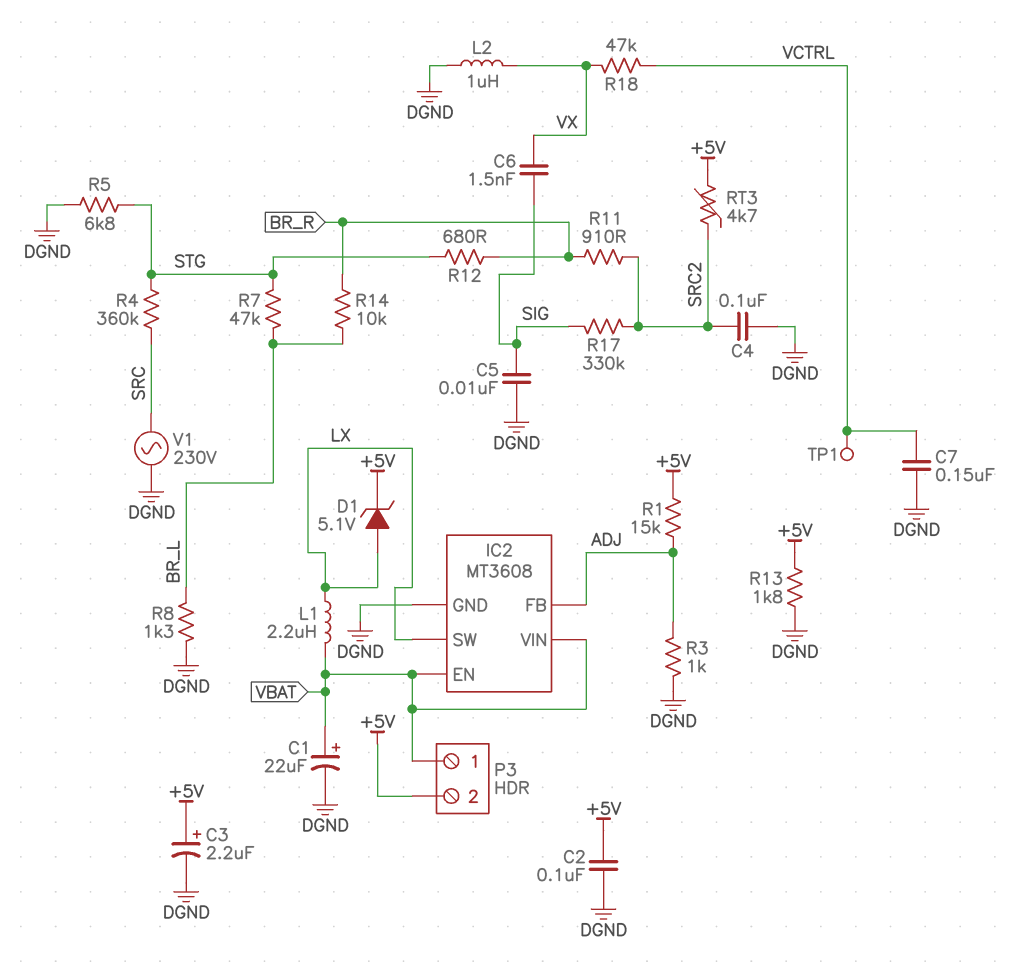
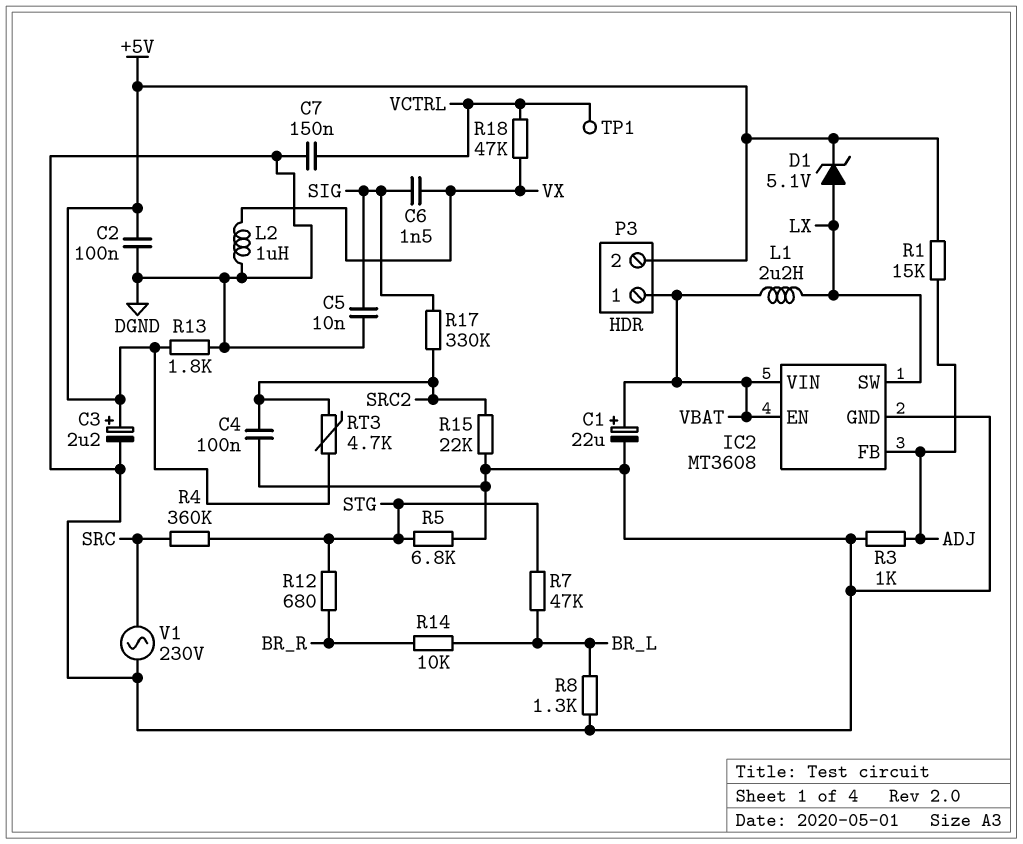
R11: 910 (BR_R, SRC2) -> none
R15: none -> 22k (DGND, SRC2)

